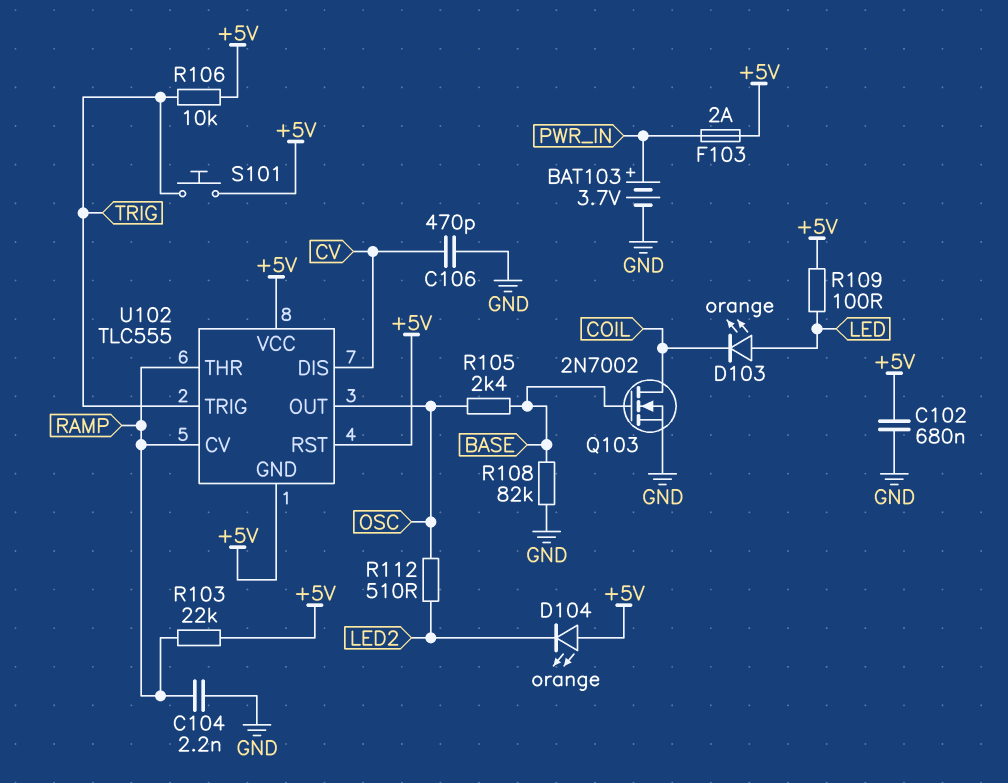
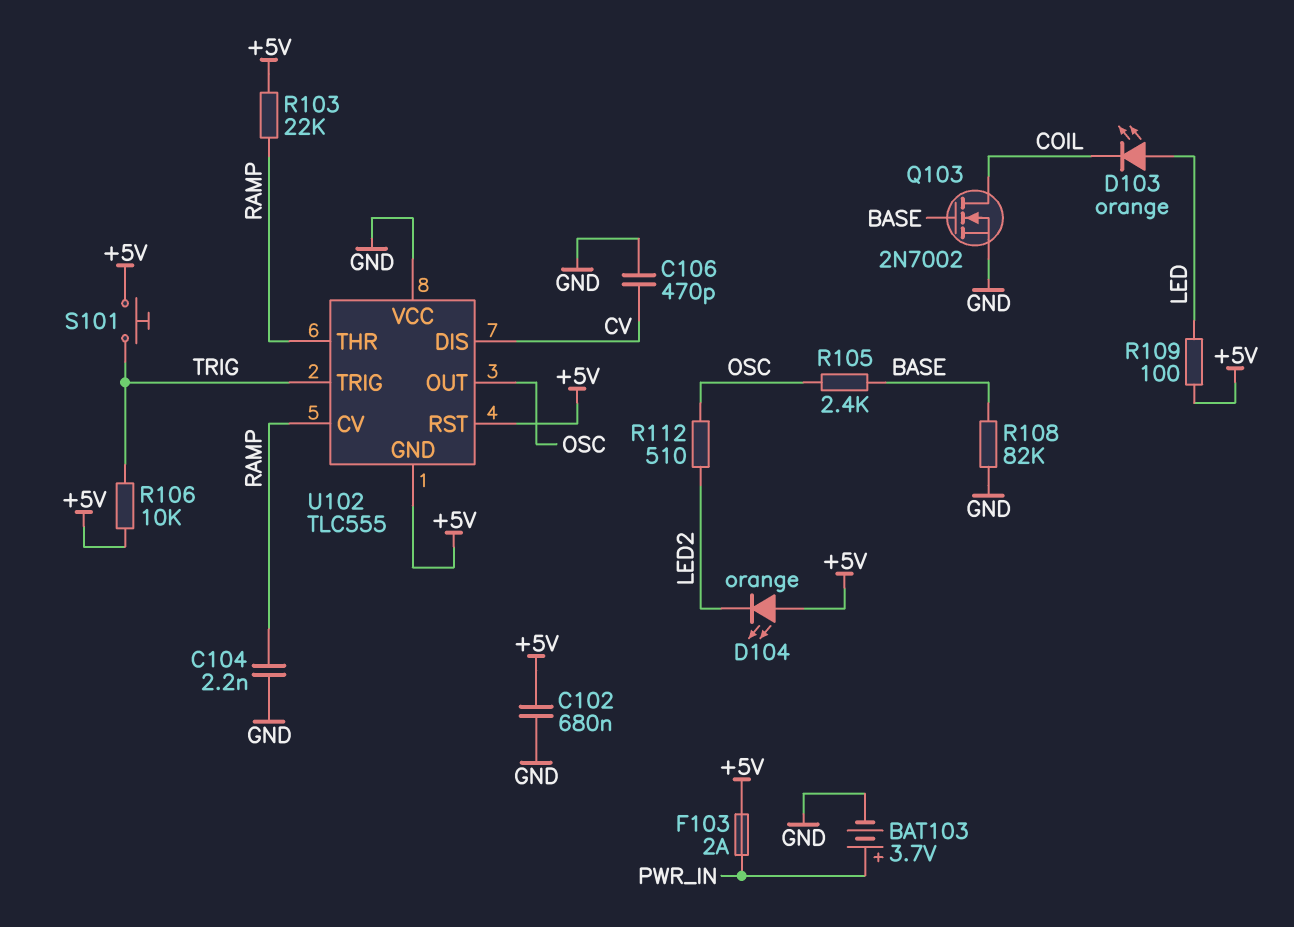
U102 pin VCC: +5V -> GND

